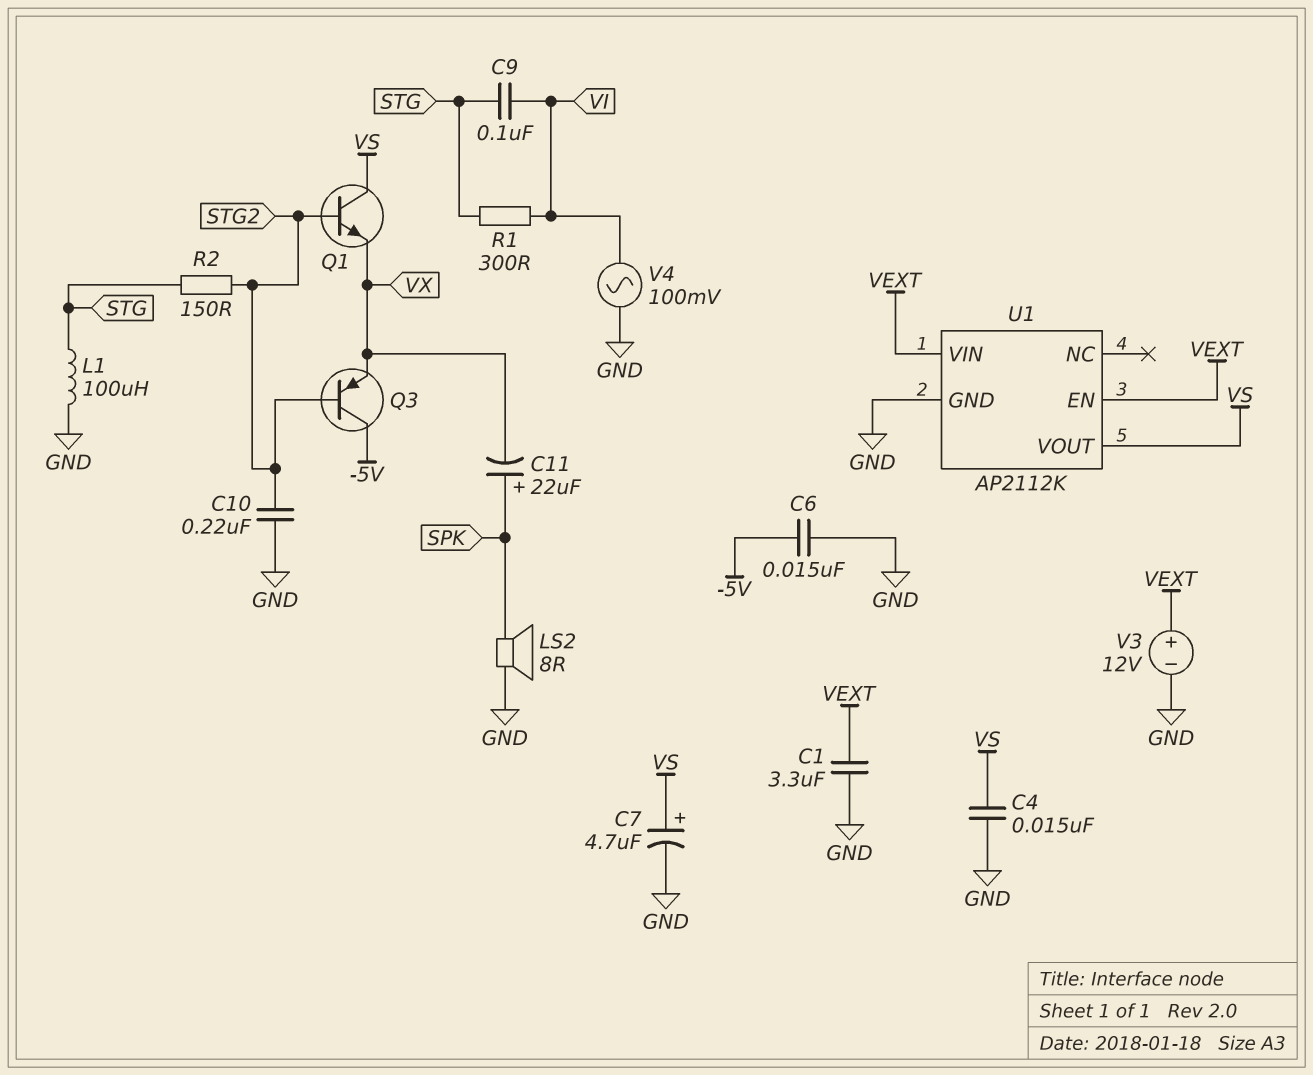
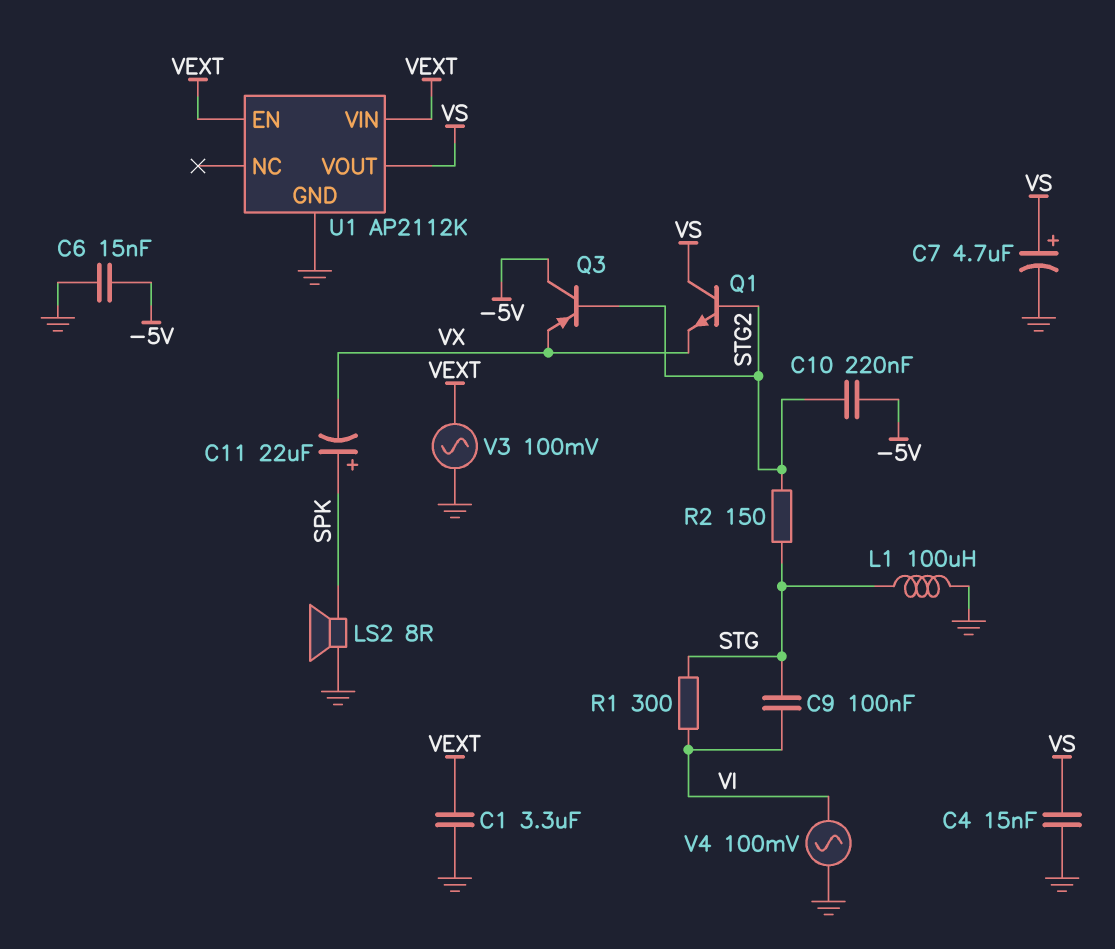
C10: 220nF (GND, STG2) -> 220nF (-5V, STG2)
V3: 12V (plus VEXT, minus GND) -> AC 100mV (GND, VEXT)

